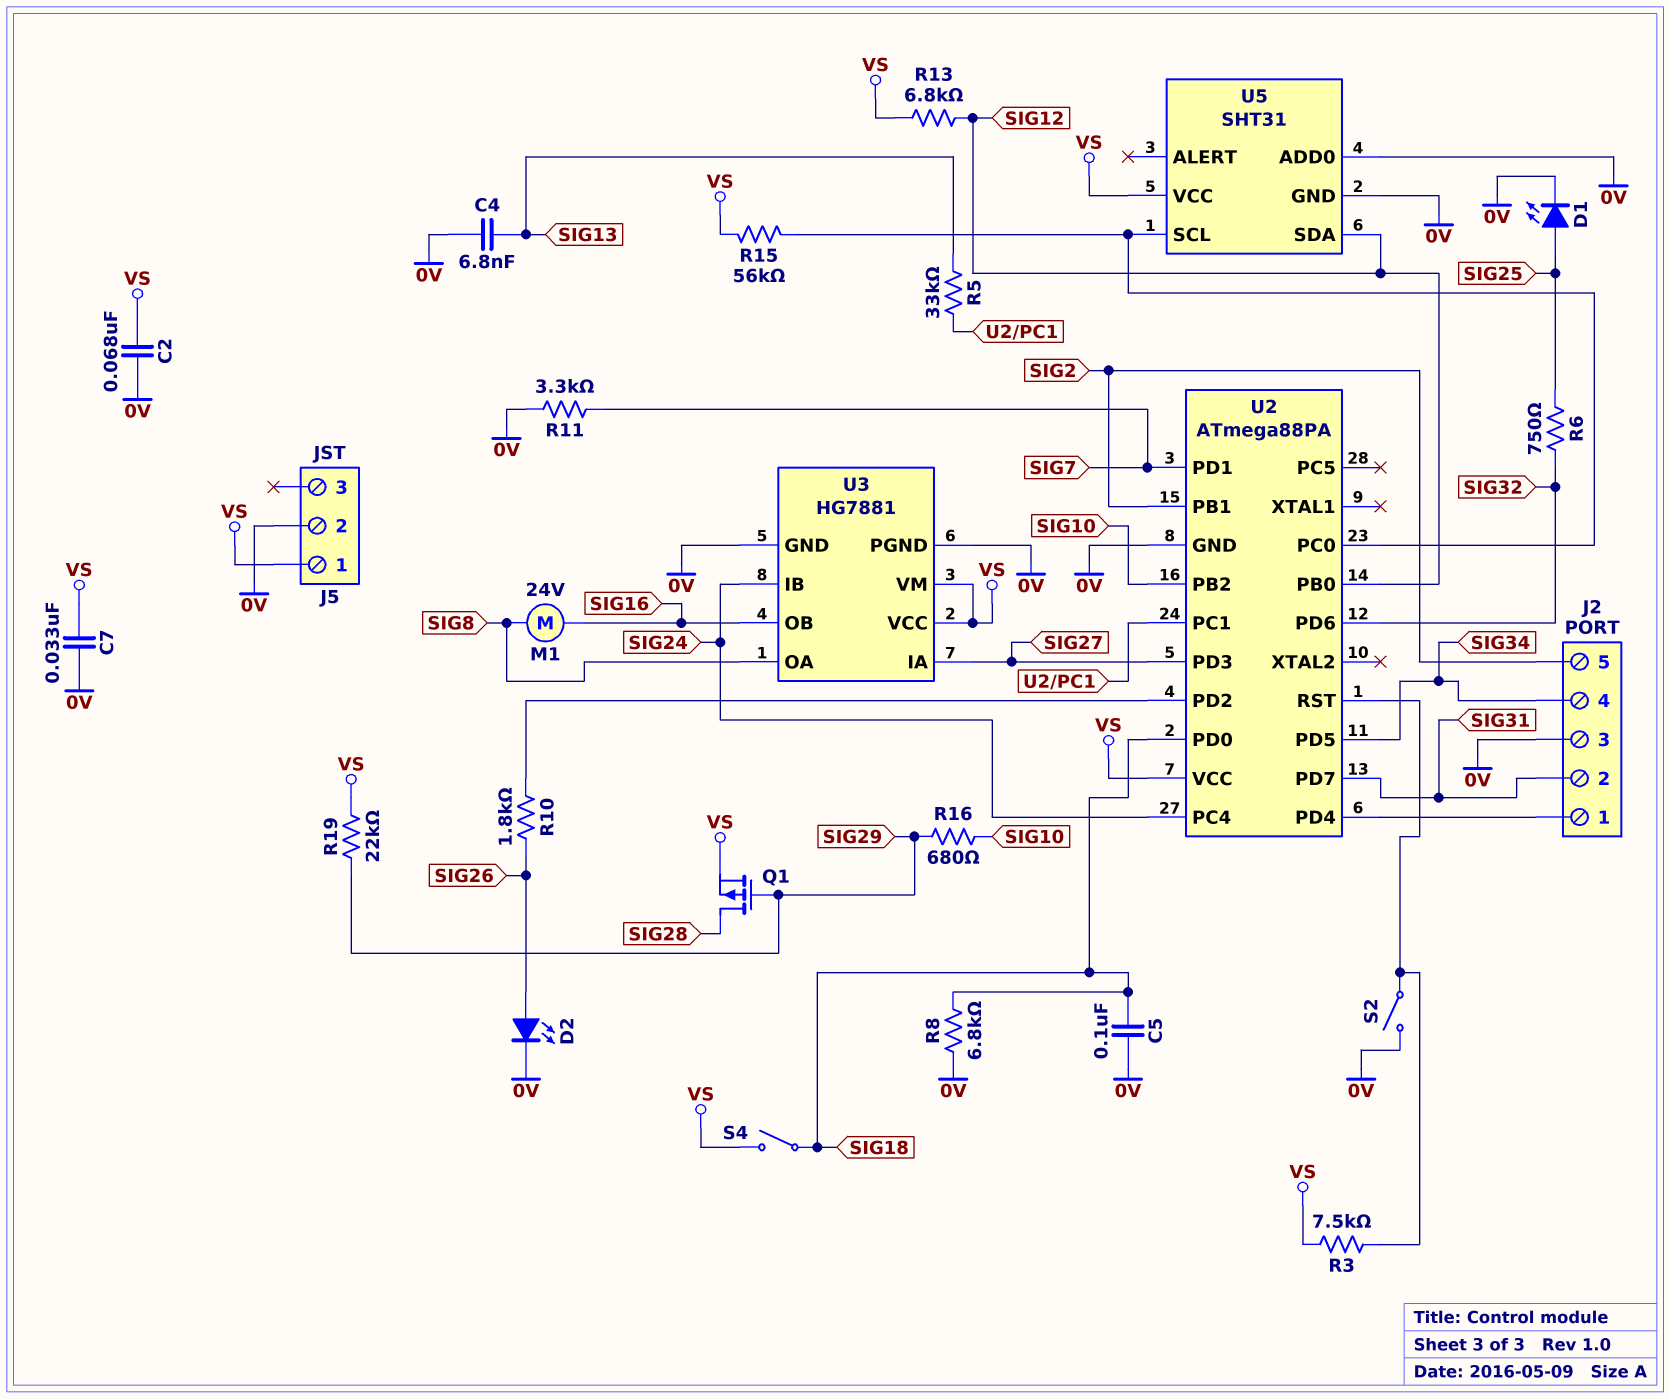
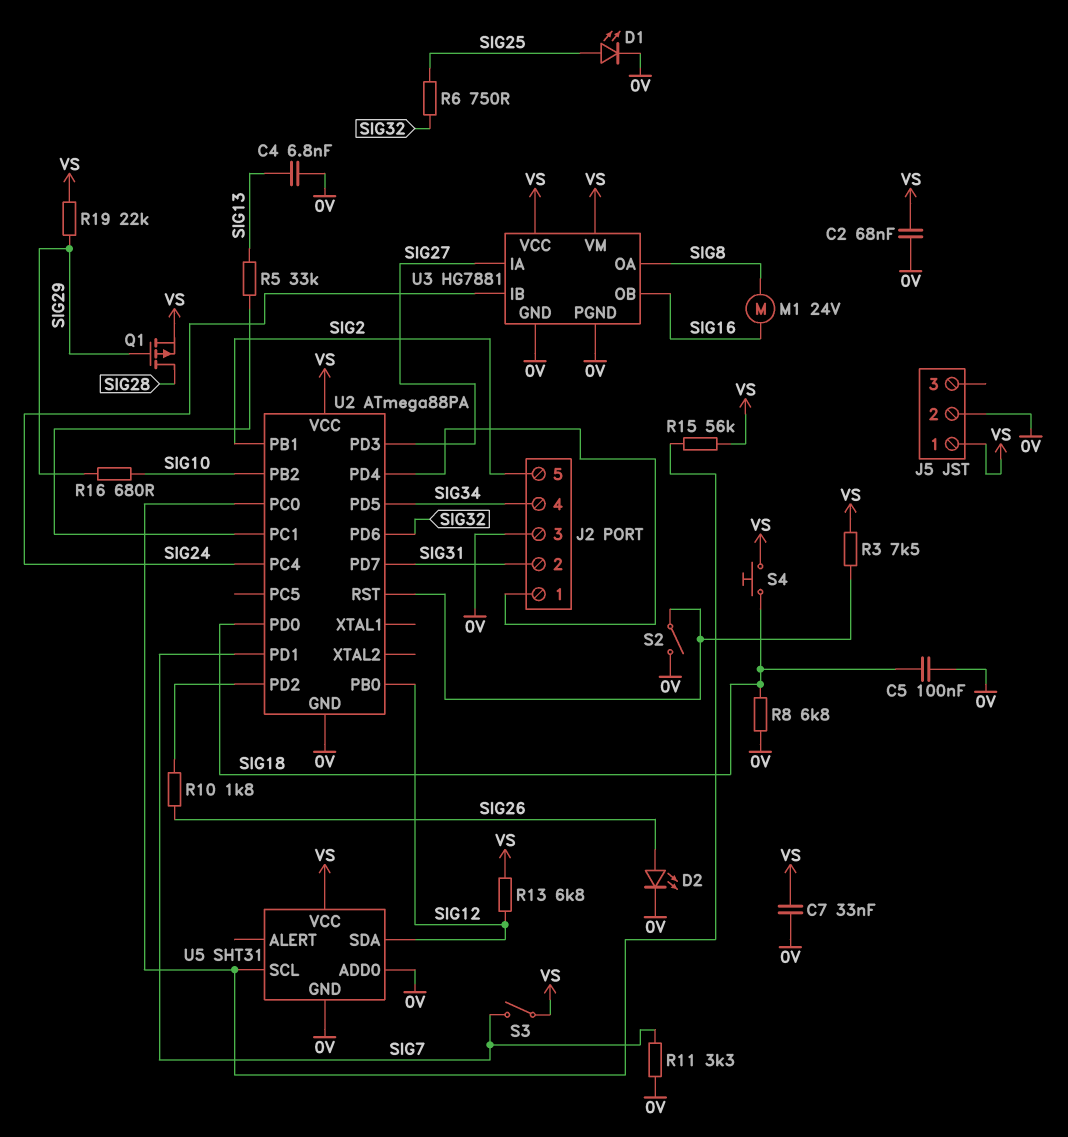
S3: none -> switch (SIG7, VS)
S4: switch (SIG18, VS) -> button (SIG18, VS)

